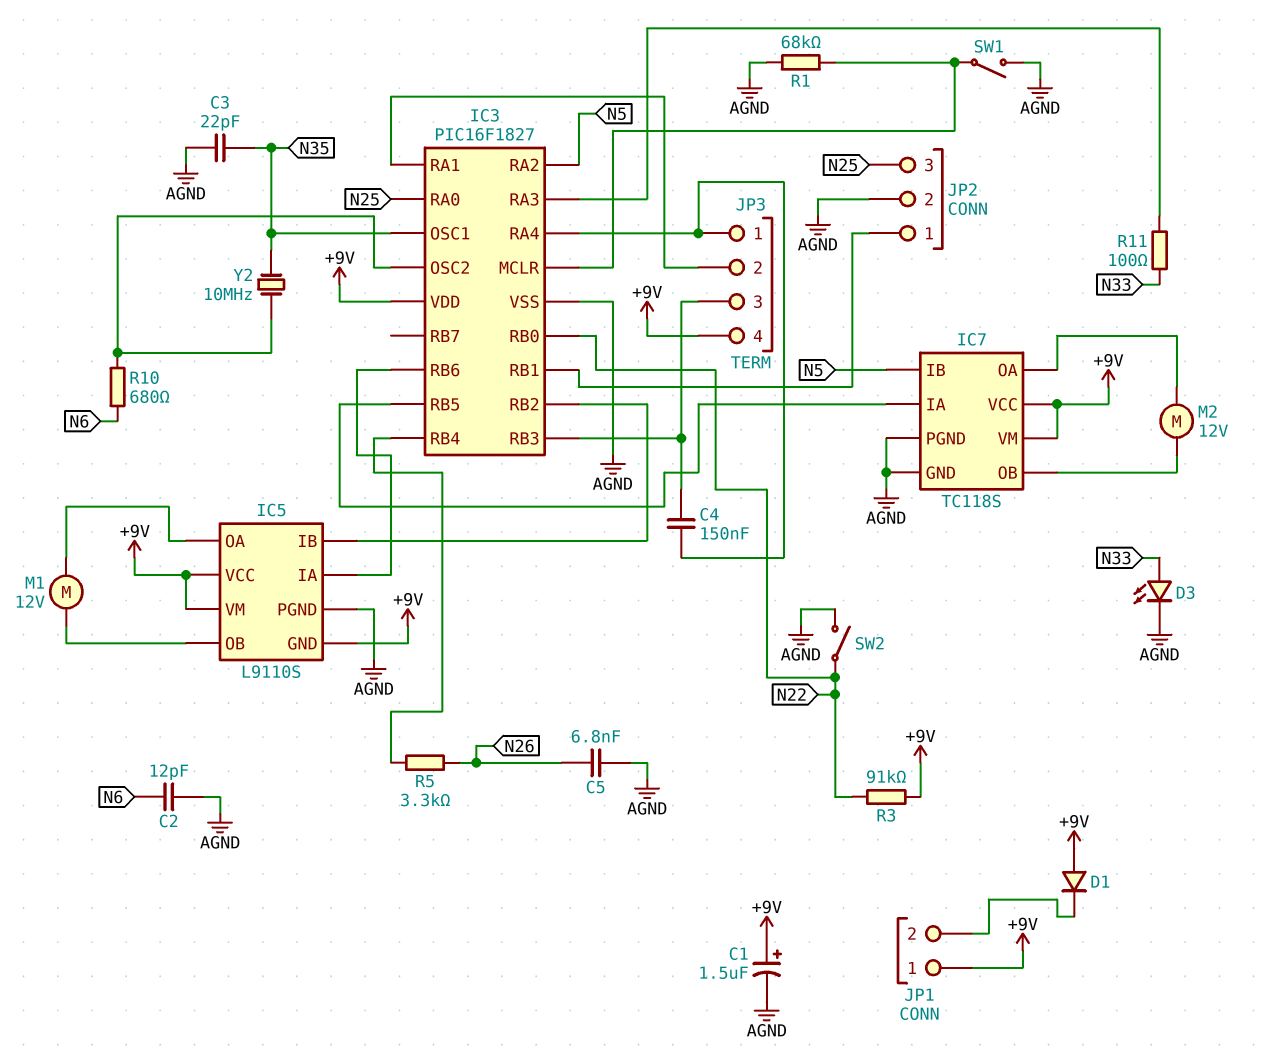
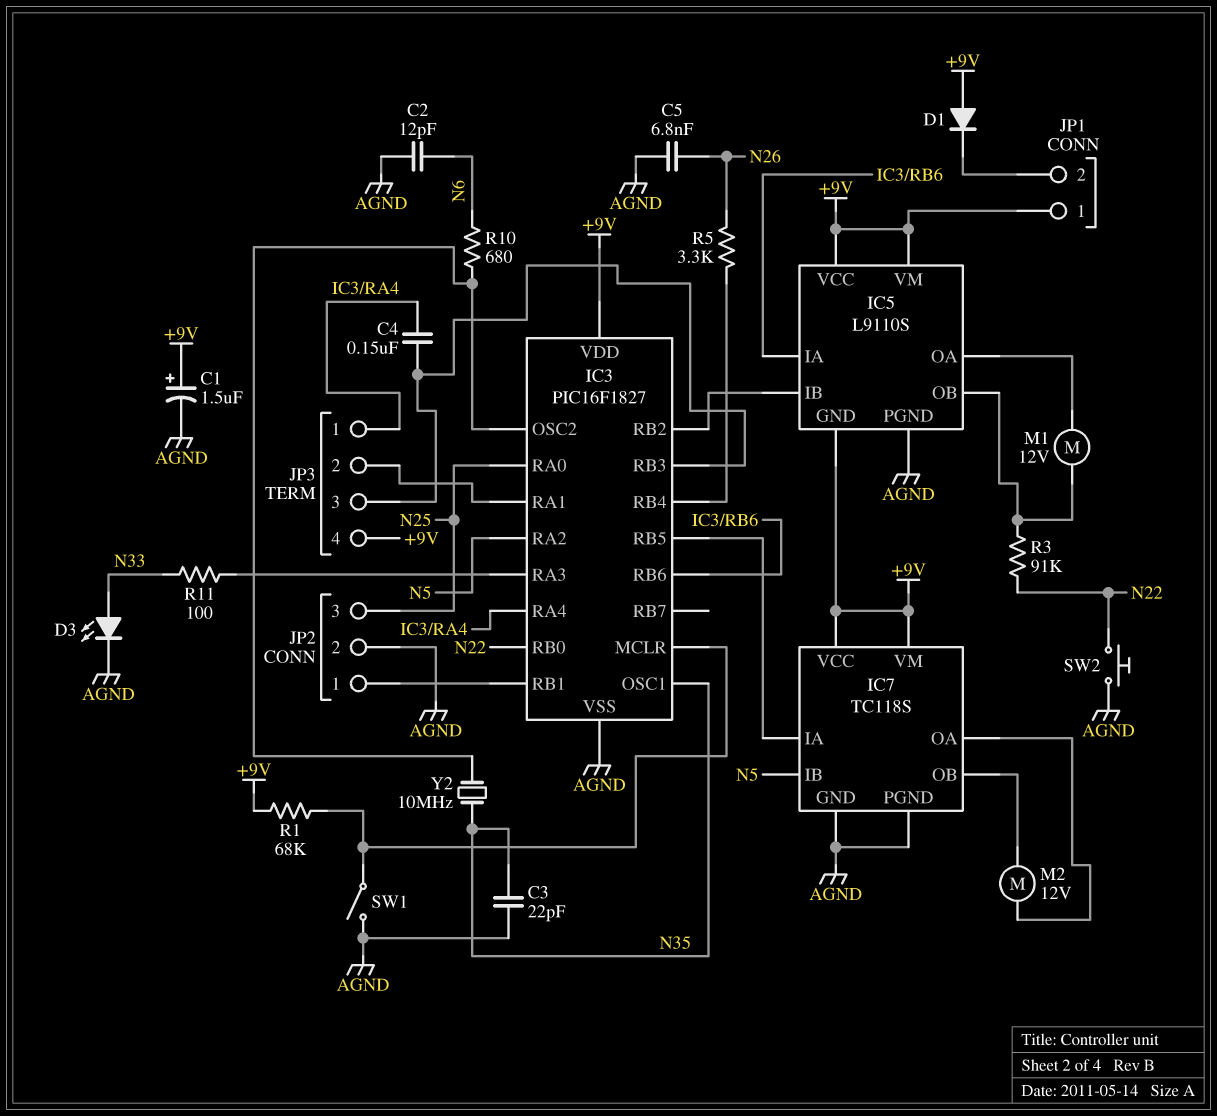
R1: 68k (AGND, IC3/MCLR) -> 68k (+9V, IC3/MCLR)
R3: 91k (+9V, N22) -> 91k (IC5/OB, N22)
SW2: switch (AGND, N22) -> button (AGND, N22)

